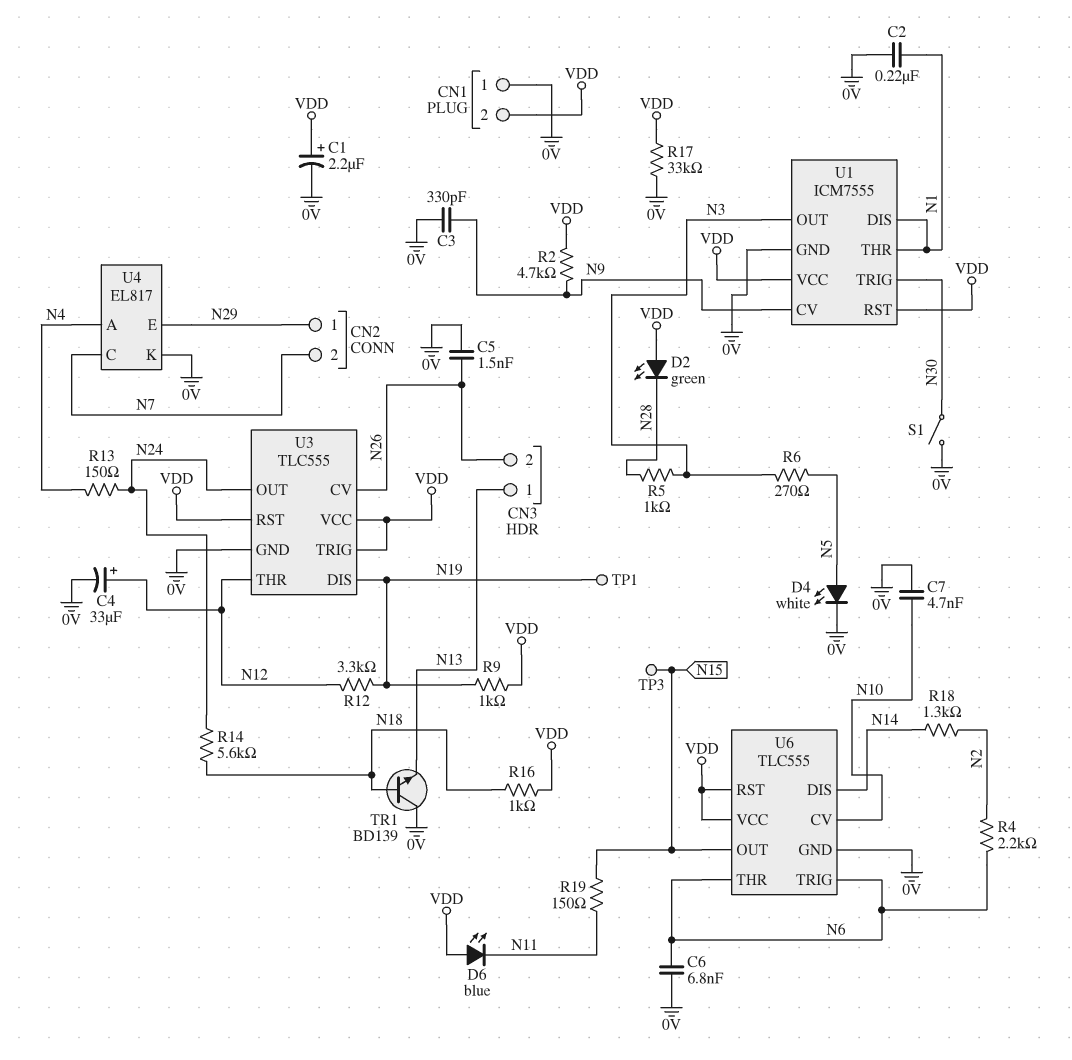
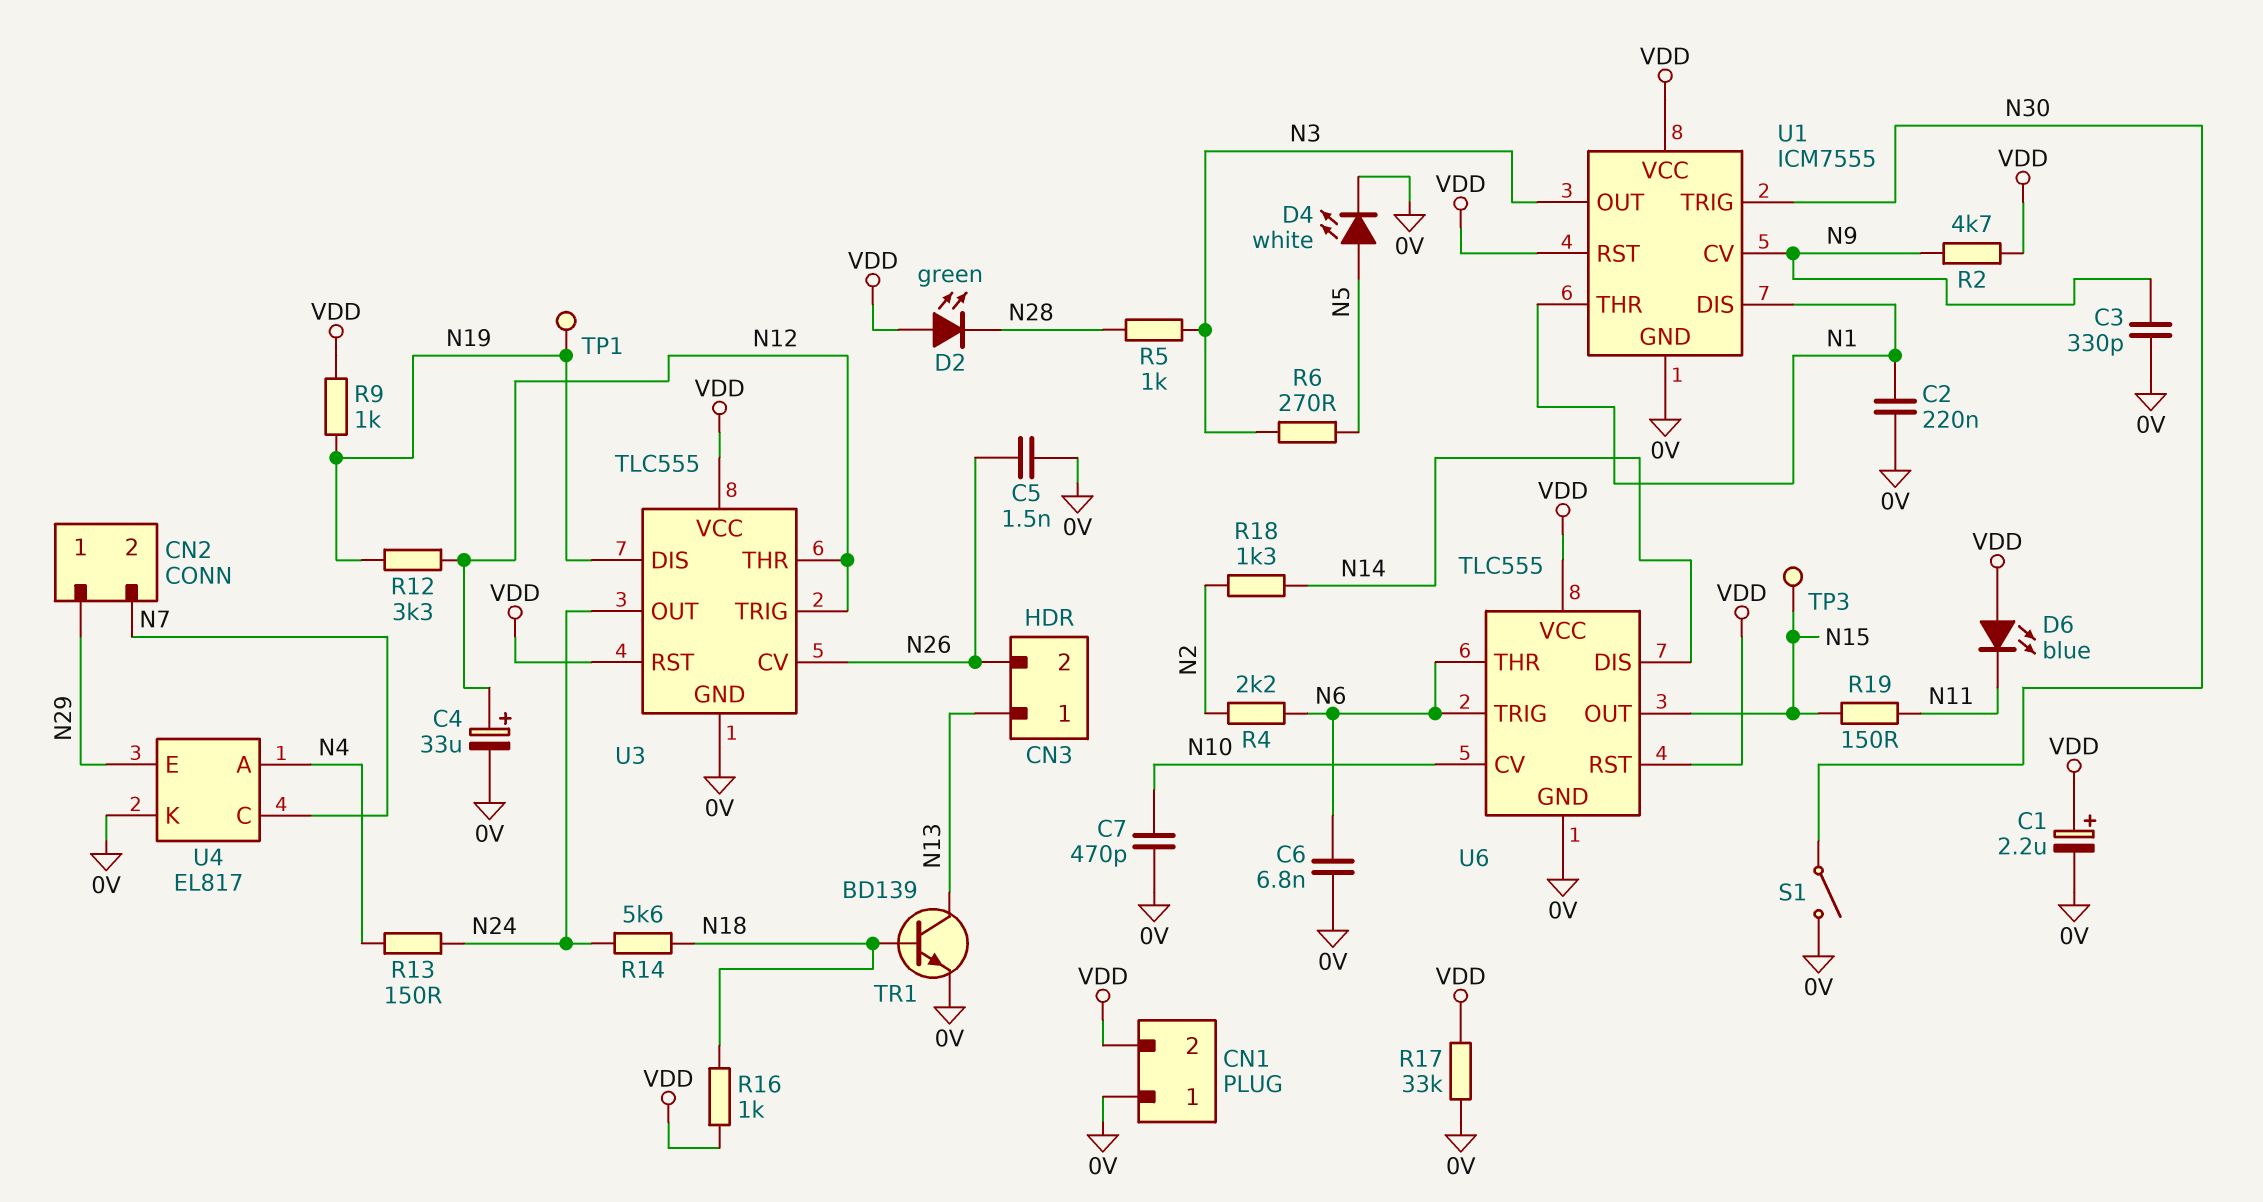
C7: 4.7nF (0V, N10) -> 470pF (0V, N10)
TR1: NPN BD139 (B N18, C 0V, E N13) -> NPN BD139 (B N18, C N13, E 0V)
U3 pin TRIG: VDD -> N12

